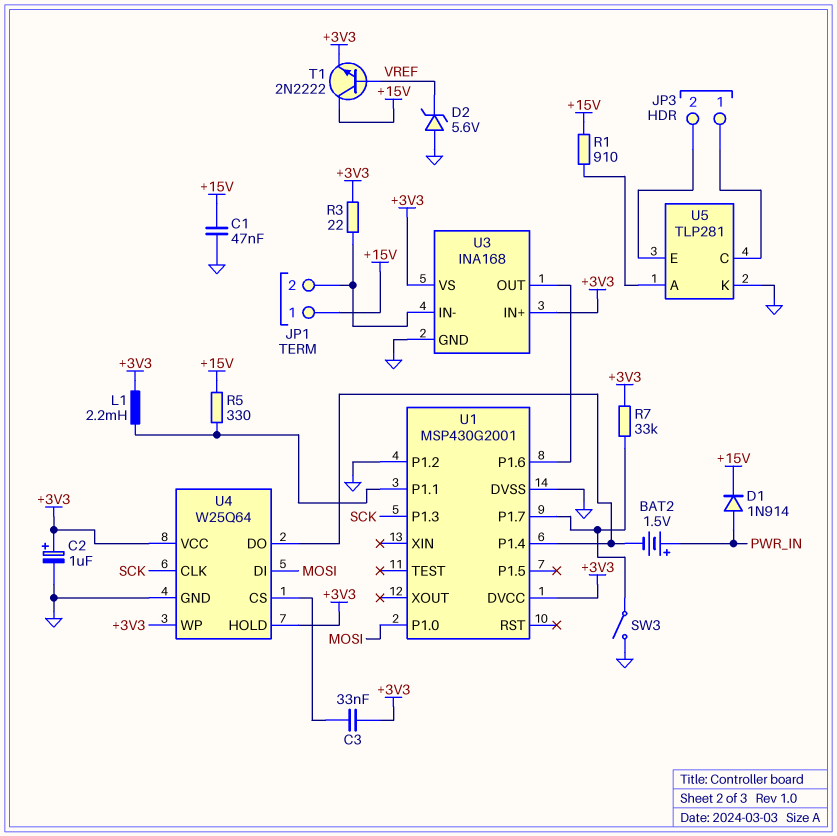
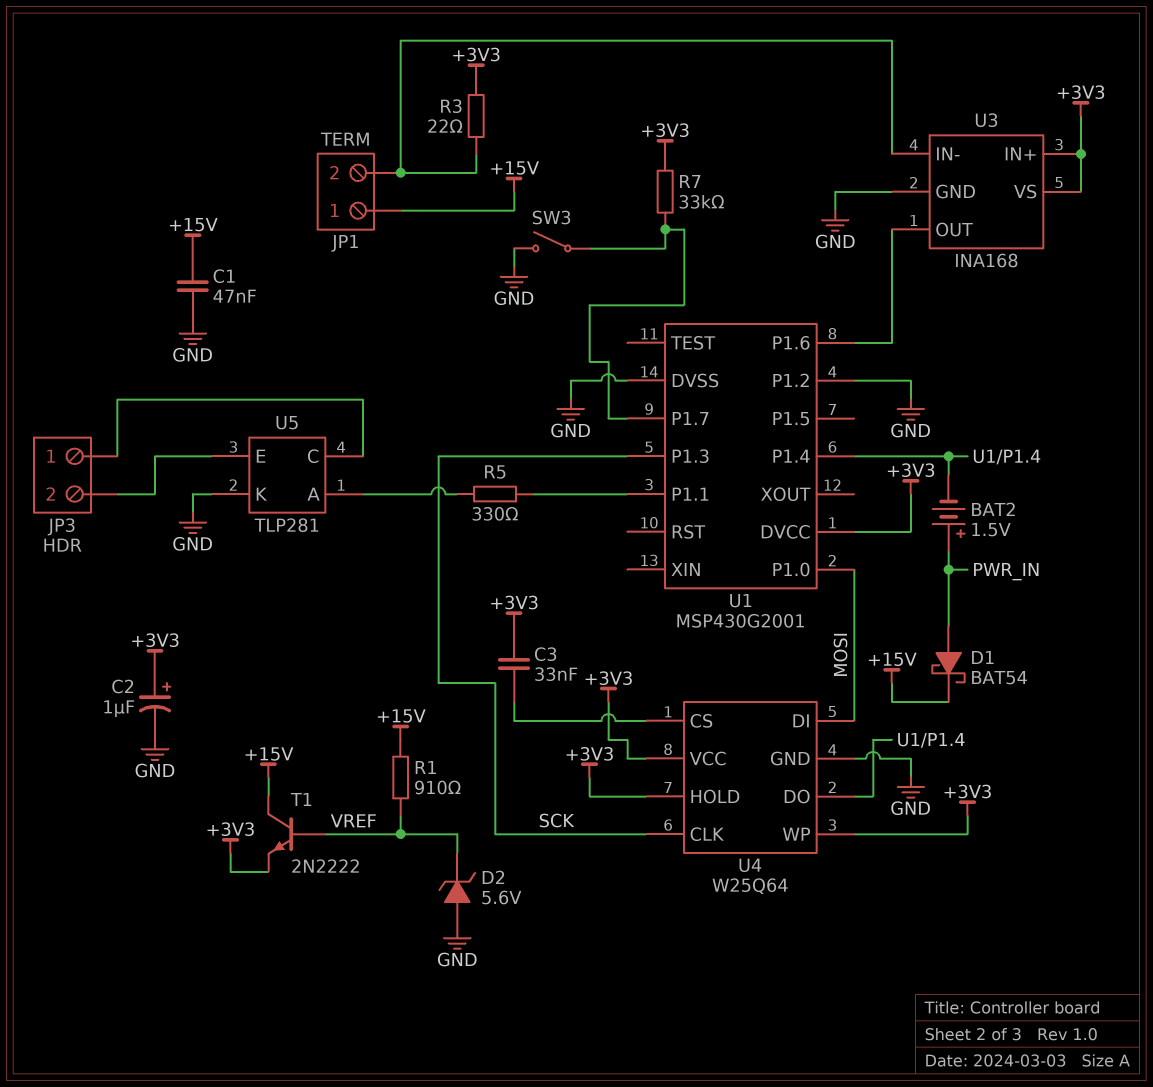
D1: diode 1N914 (A PWR_IN, K +15V) -> schottky BAT54 (A PWR_IN, K +15V)
L1: 2.2mH (+3V3, U1/P1.1) -> none
R1: 910 (+15V, U5/A) -> 910 (+15V, VREF)
R5: 330 (+15V, U1/P1.1) -> 330 (U1/P1.1, U5/A)

